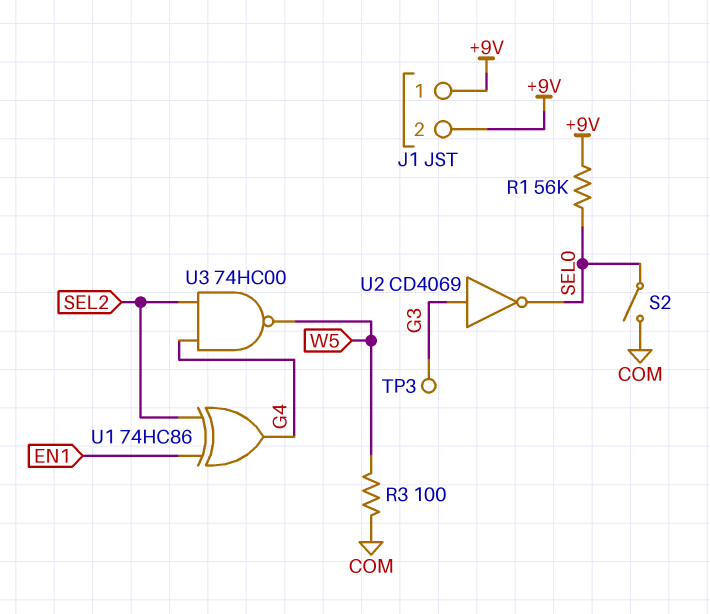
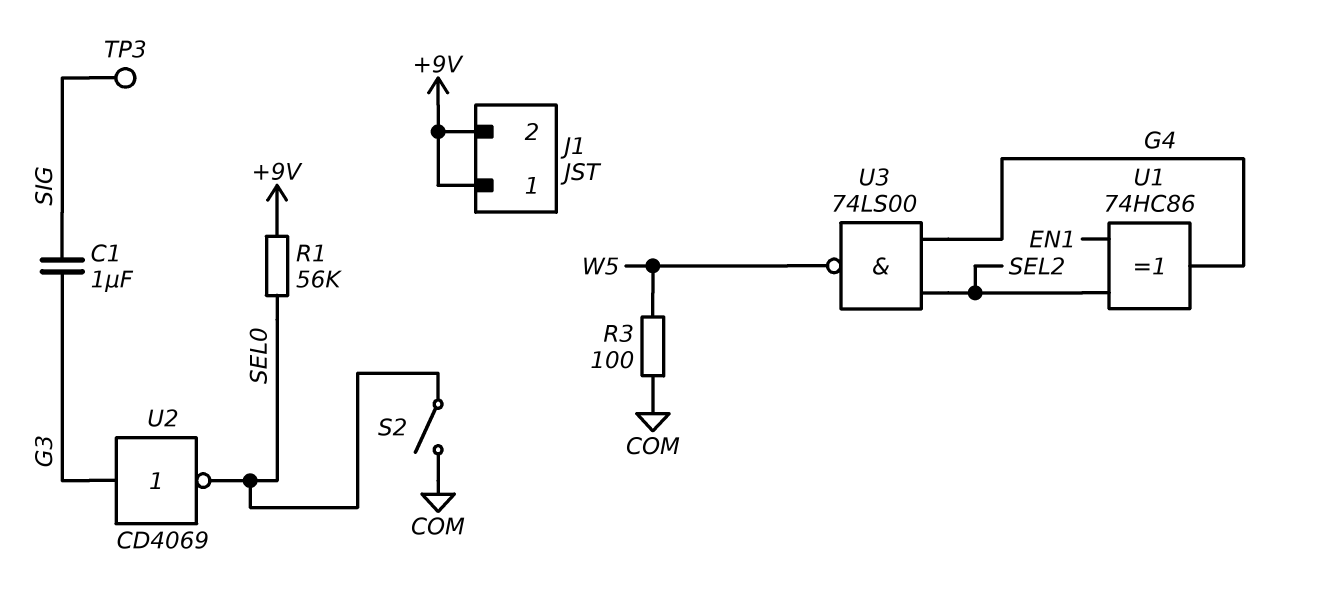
C1: none -> 1uF (G3, SIG)
TP3: test point (G3) -> test point (SIG)
U3: NAND 74HC00 (in G4, in SEL2, out W5) -> NAND 74LS00 (in G4, in SEL2, out W5)

